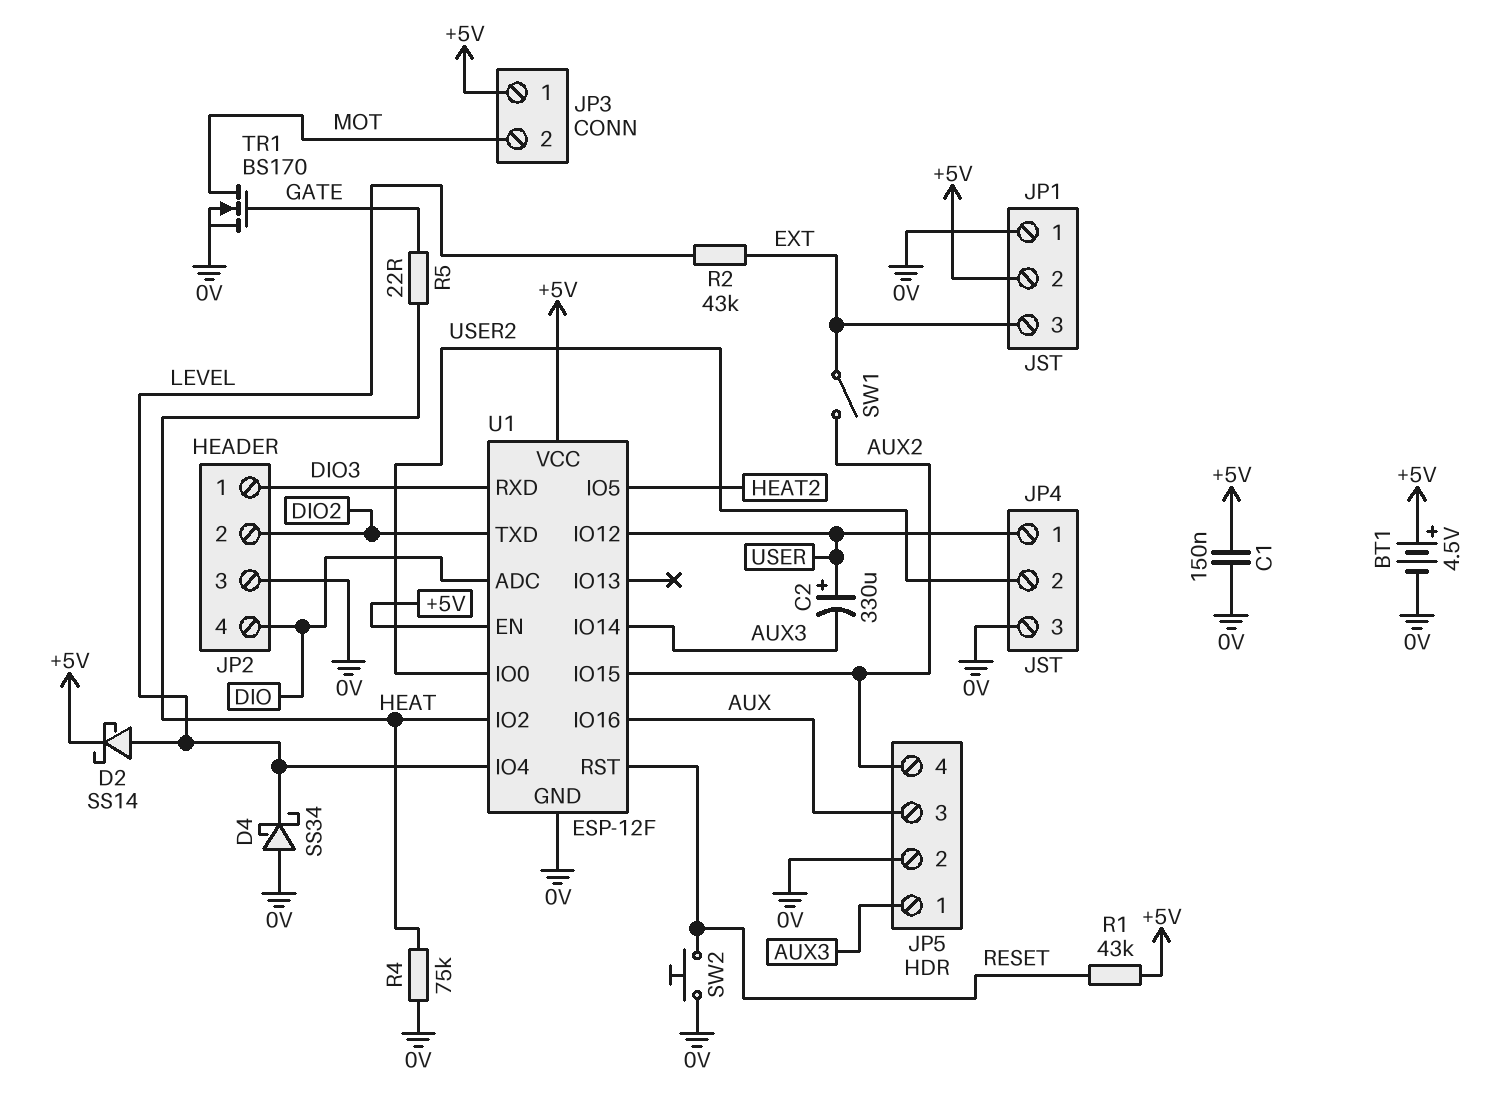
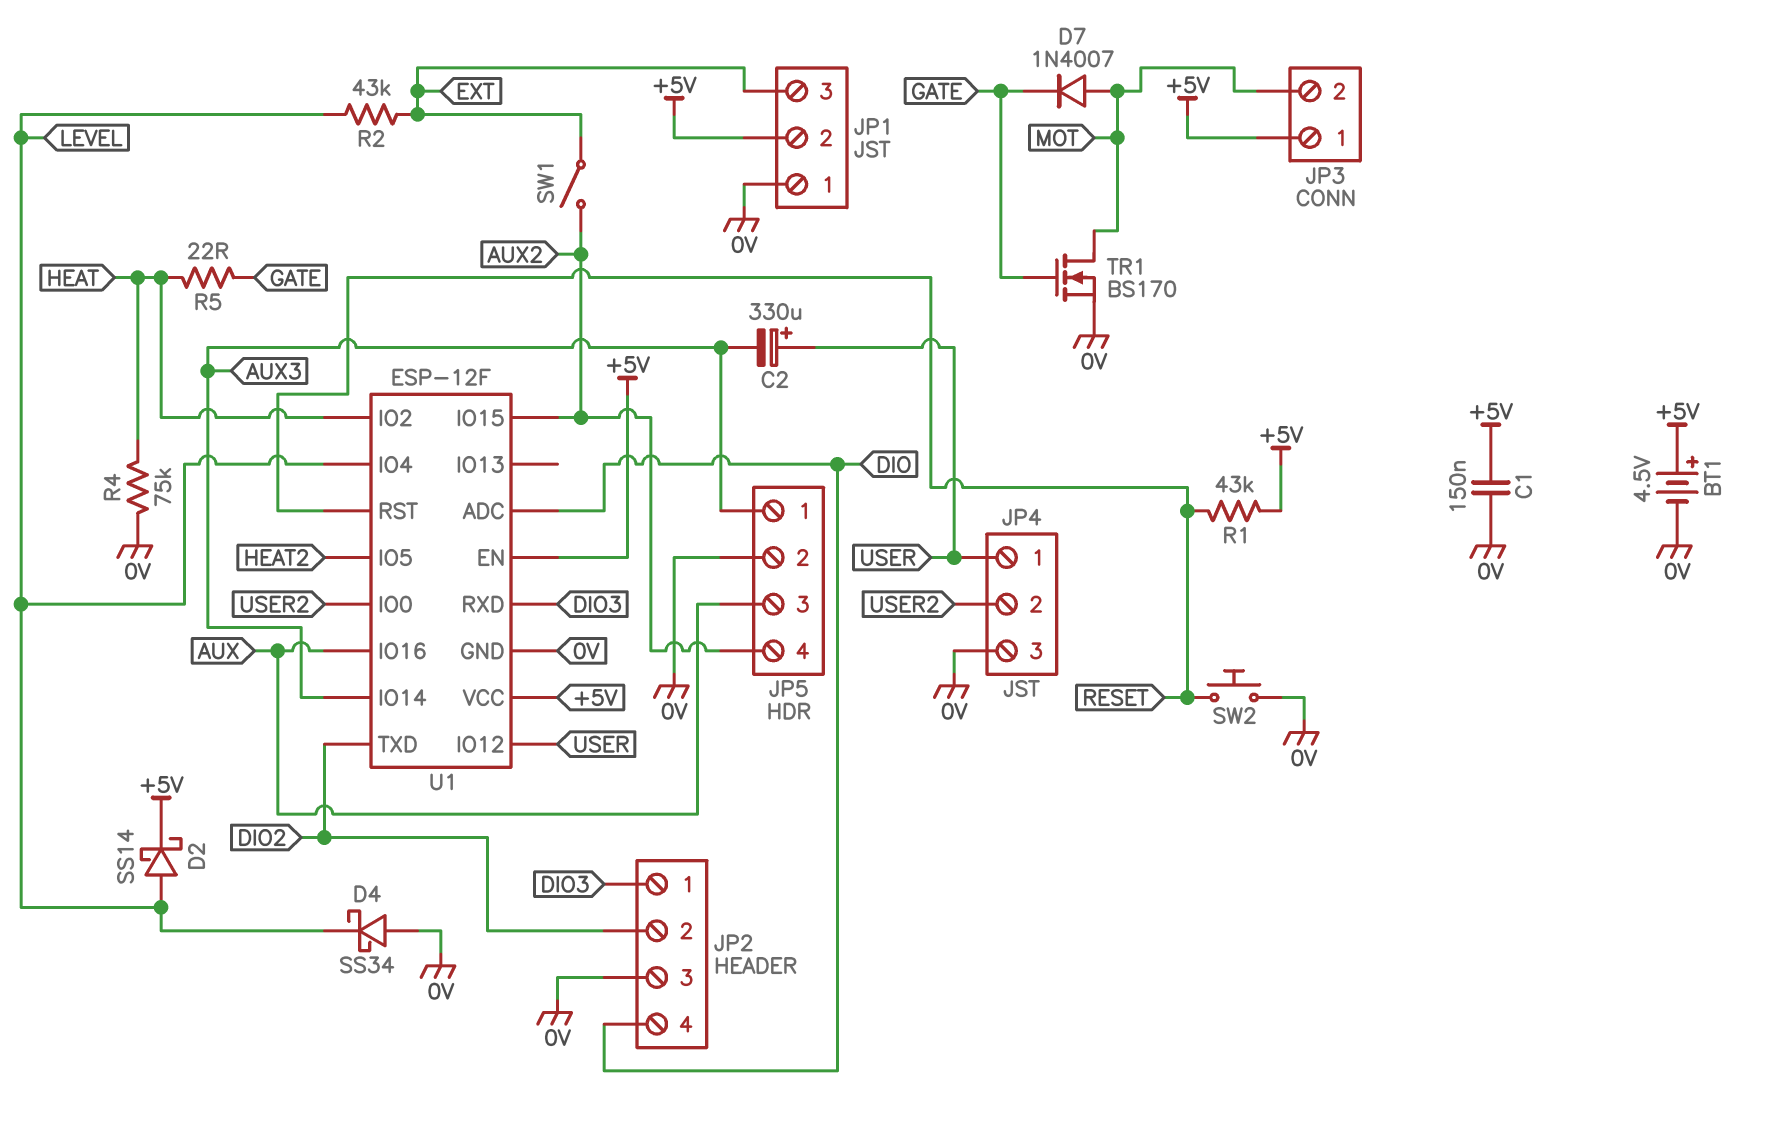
D7: none -> diode 1N4007 (A MOT, K GATE)

